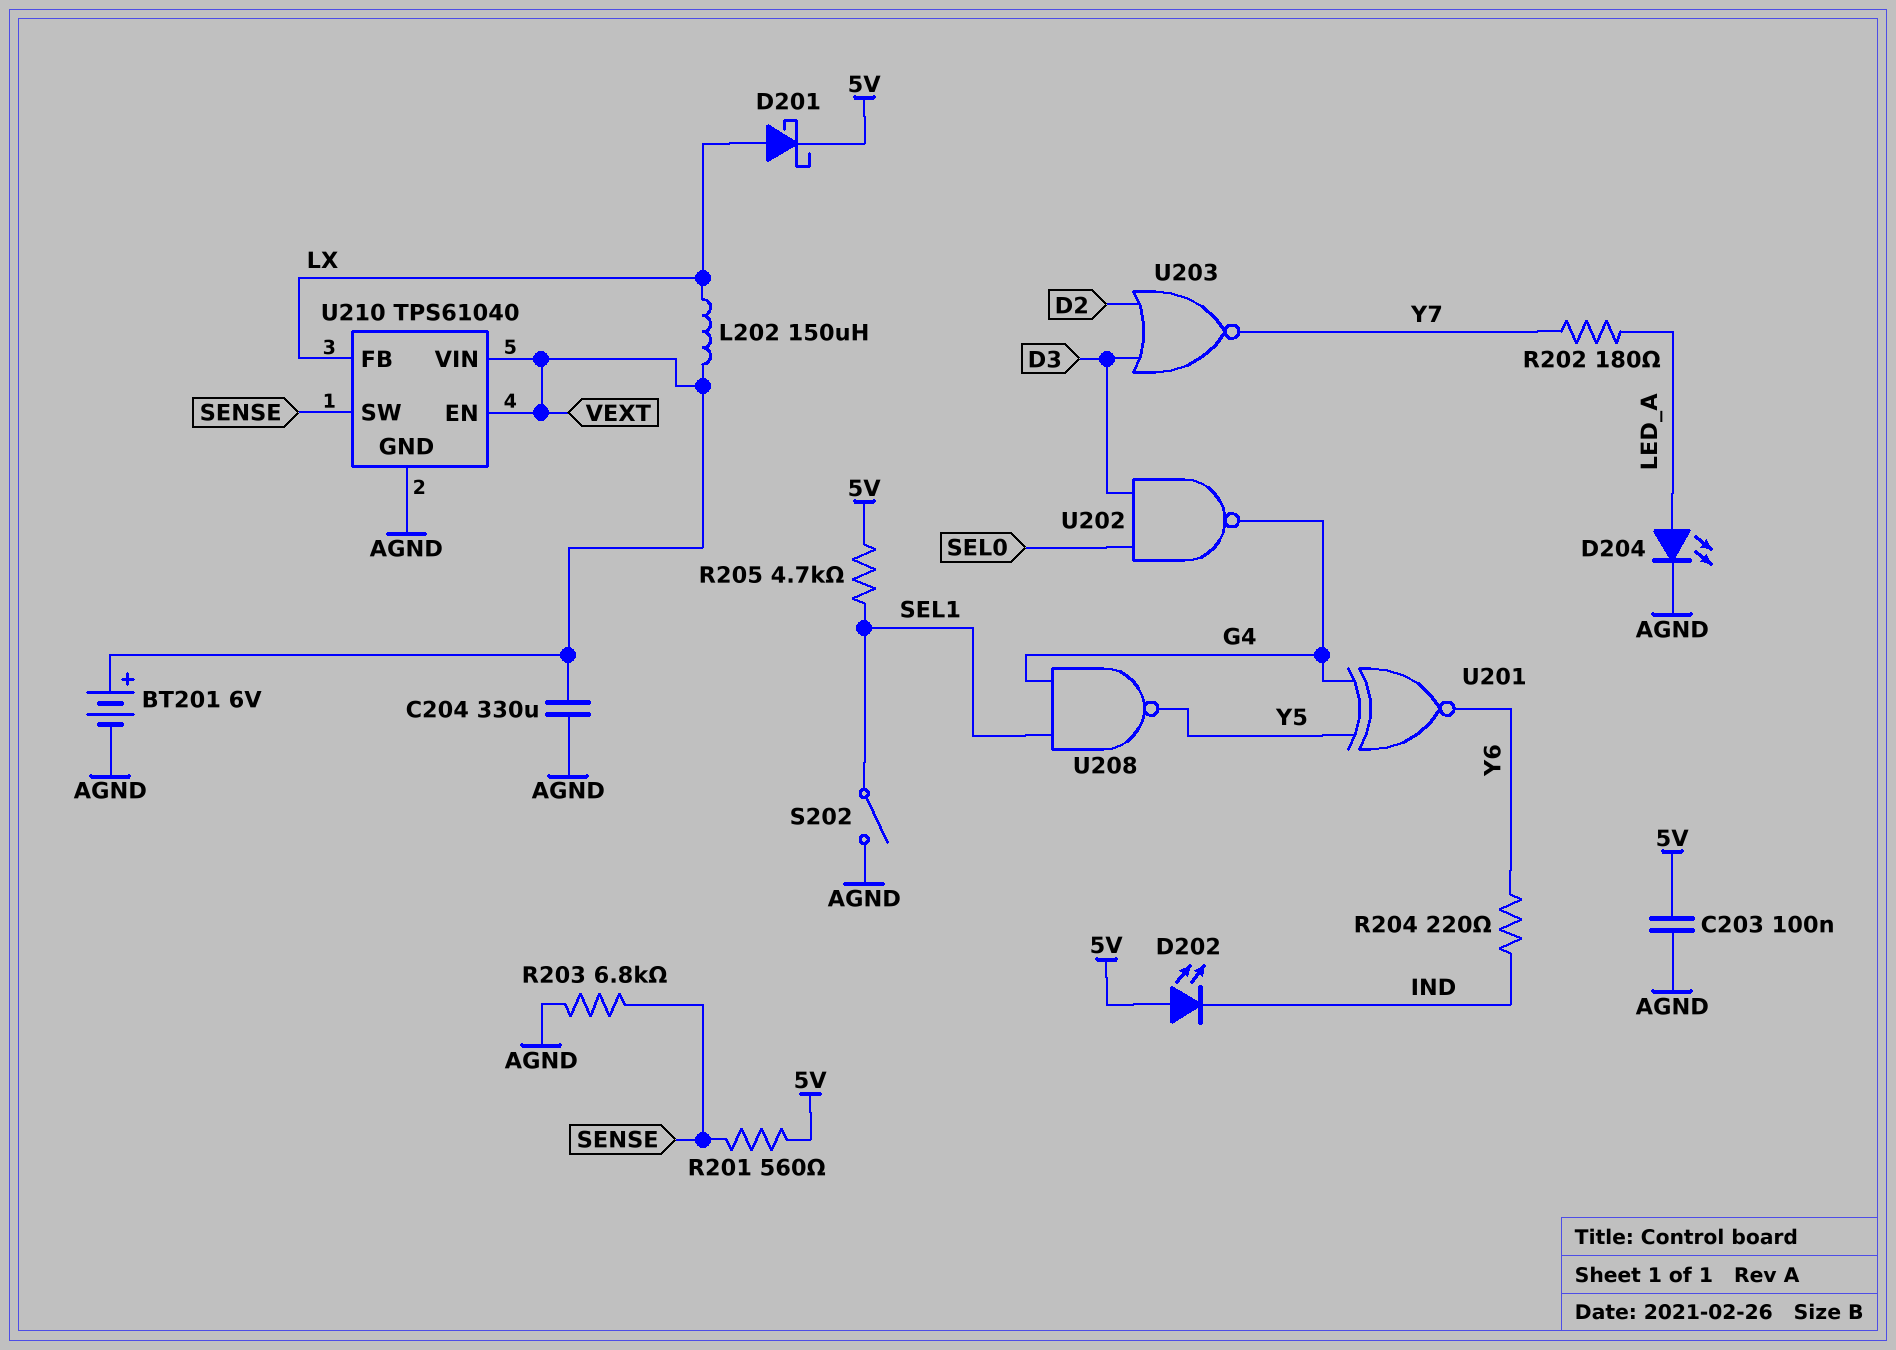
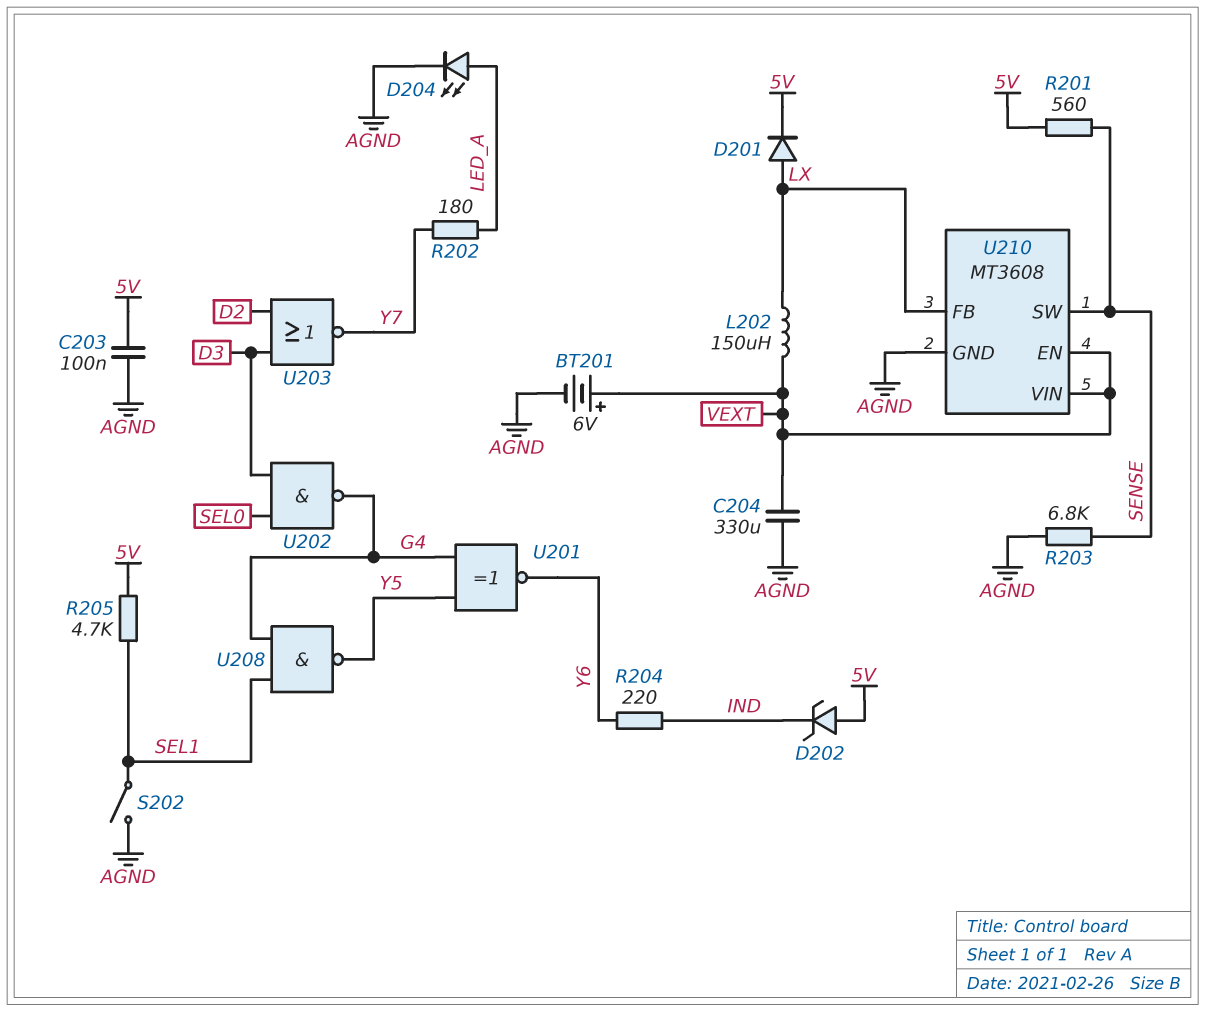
D201: schottky (A LX, K 5V) -> diode (A LX, K 5V)
D202: LED (A 5V, K IND) -> zener (A 5V, K IND)
U210: TPS61040 -> MT3608

